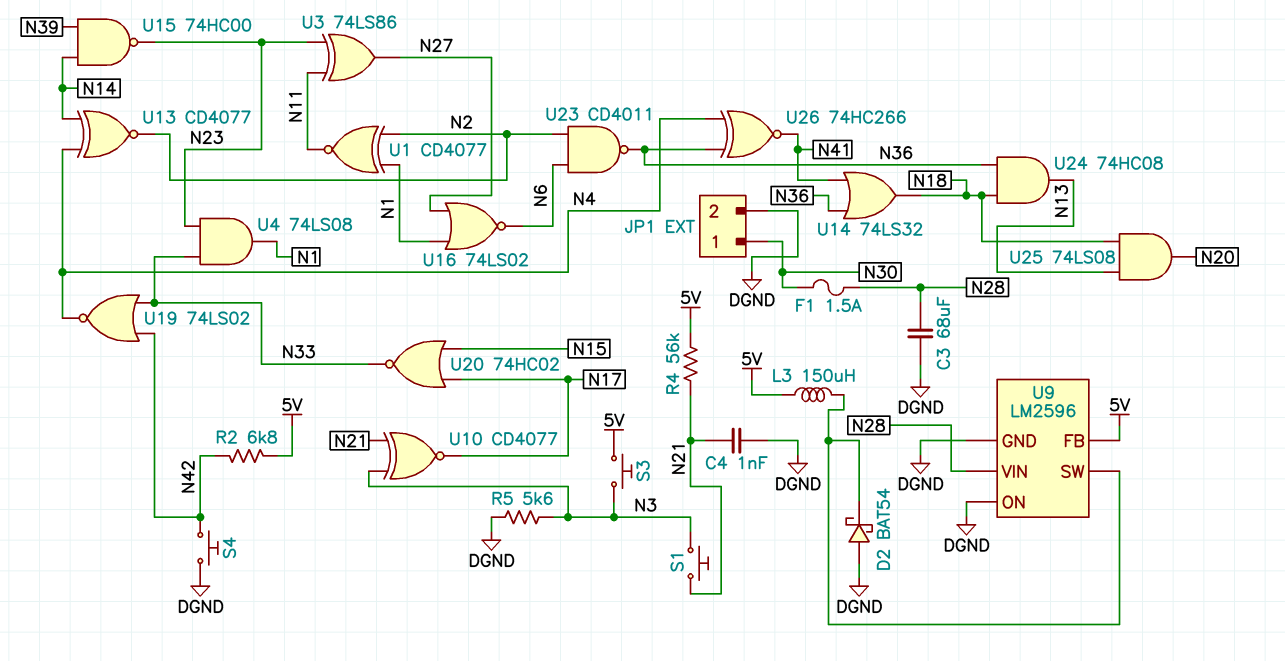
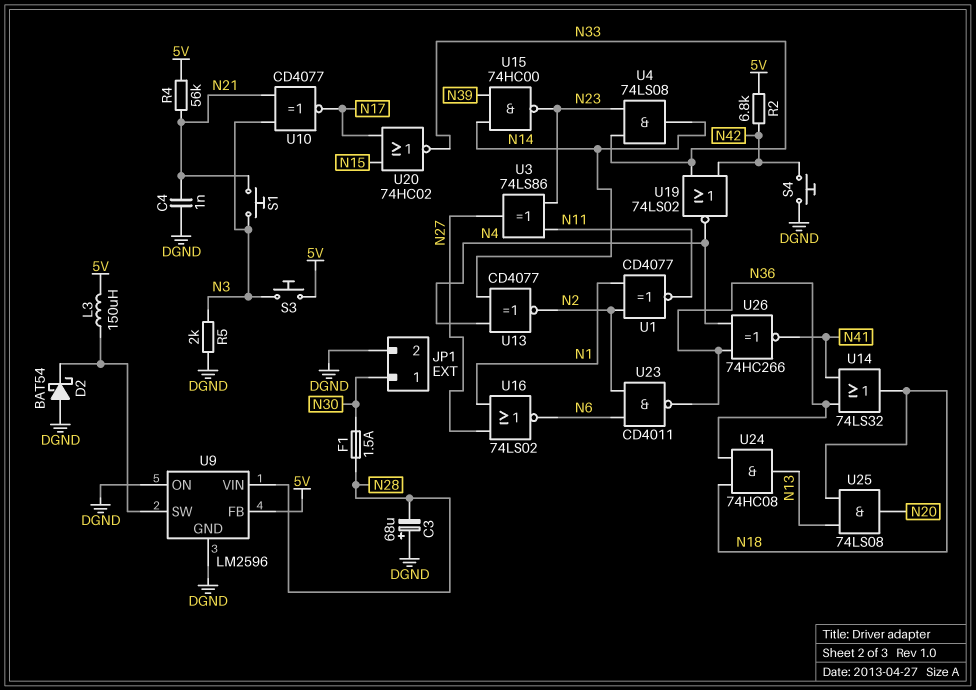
C3: 68uF (DGND, N28) -> 68uF (plus DGND, minus N28)
R5: 5.6k (DGND, N3) -> 2k (DGND, N3)
U4: AND 74LS08 (in N23, in N33, out N1) -> AND 74LS08 (in N23, in N33, out N14)

